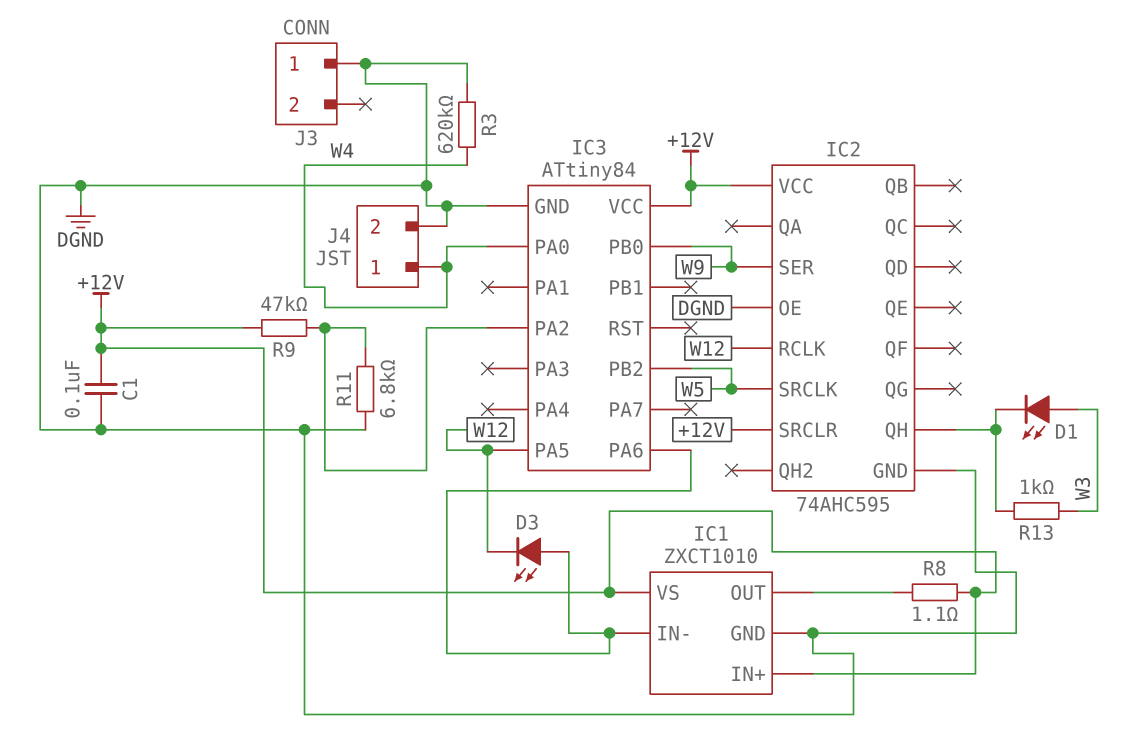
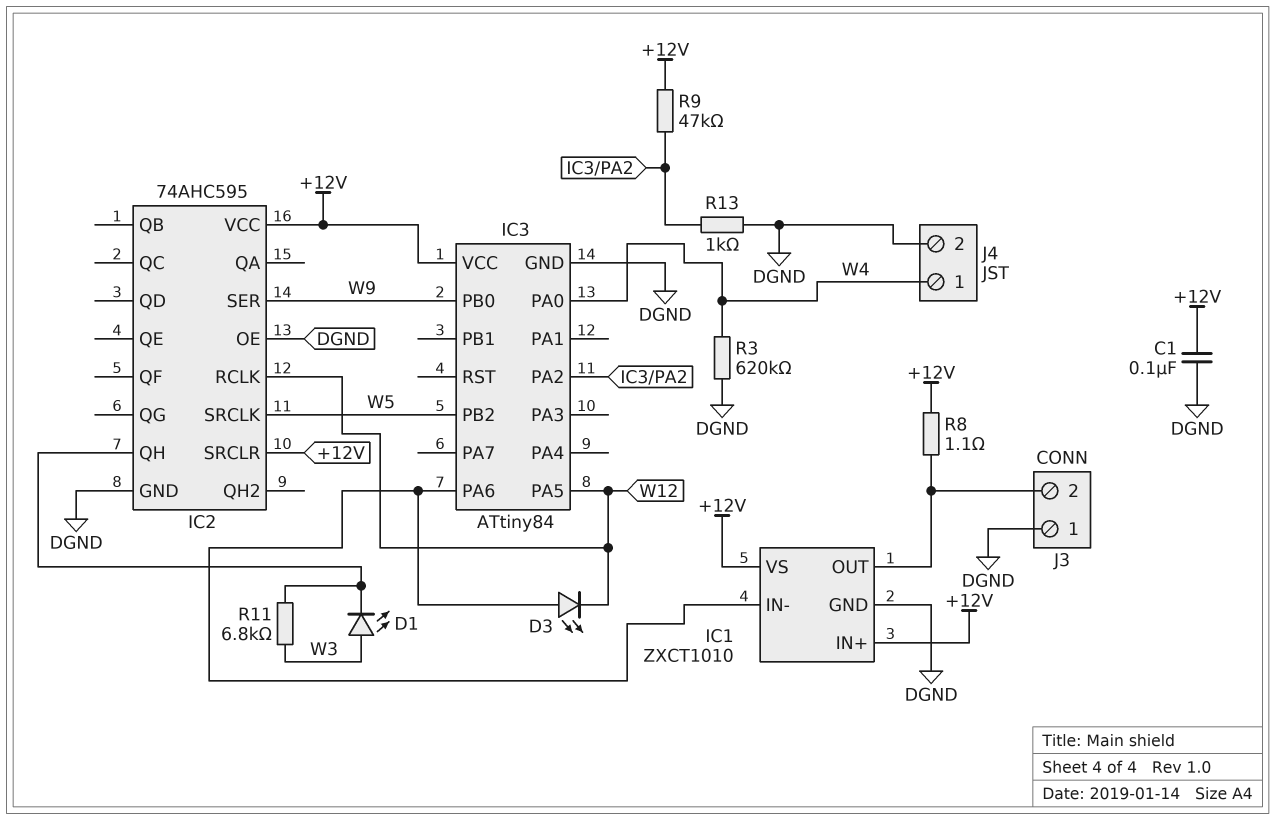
J3 pin 2: none -> IC1/OUT
R11: 6.8k (DGND, IC3/PA2) -> 6.8k (IC2/QH, W3)
R13: 1k (IC2/QH, W3) -> 1k (DGND, IC3/PA2)

